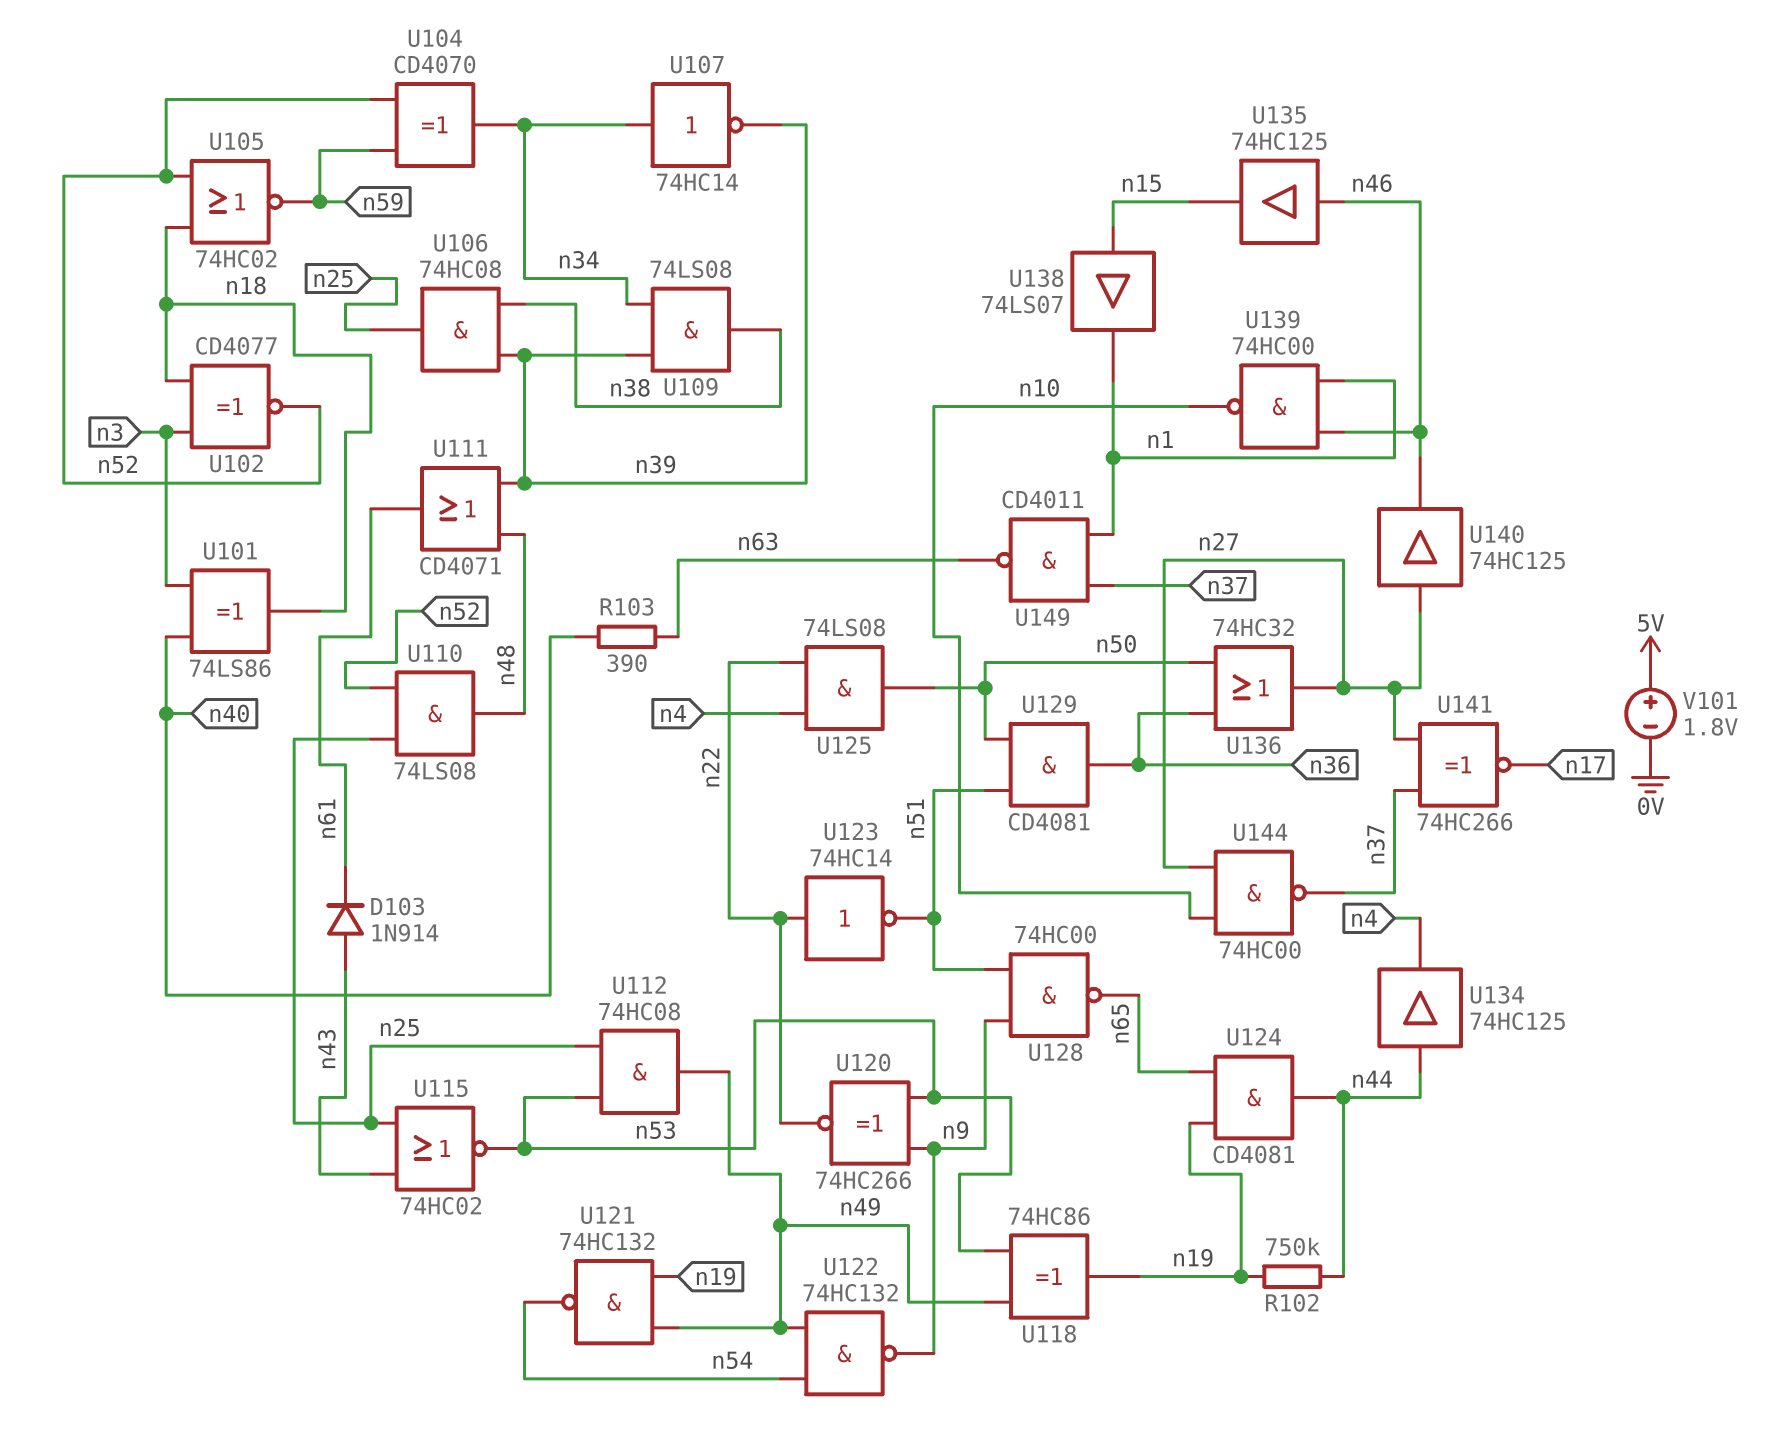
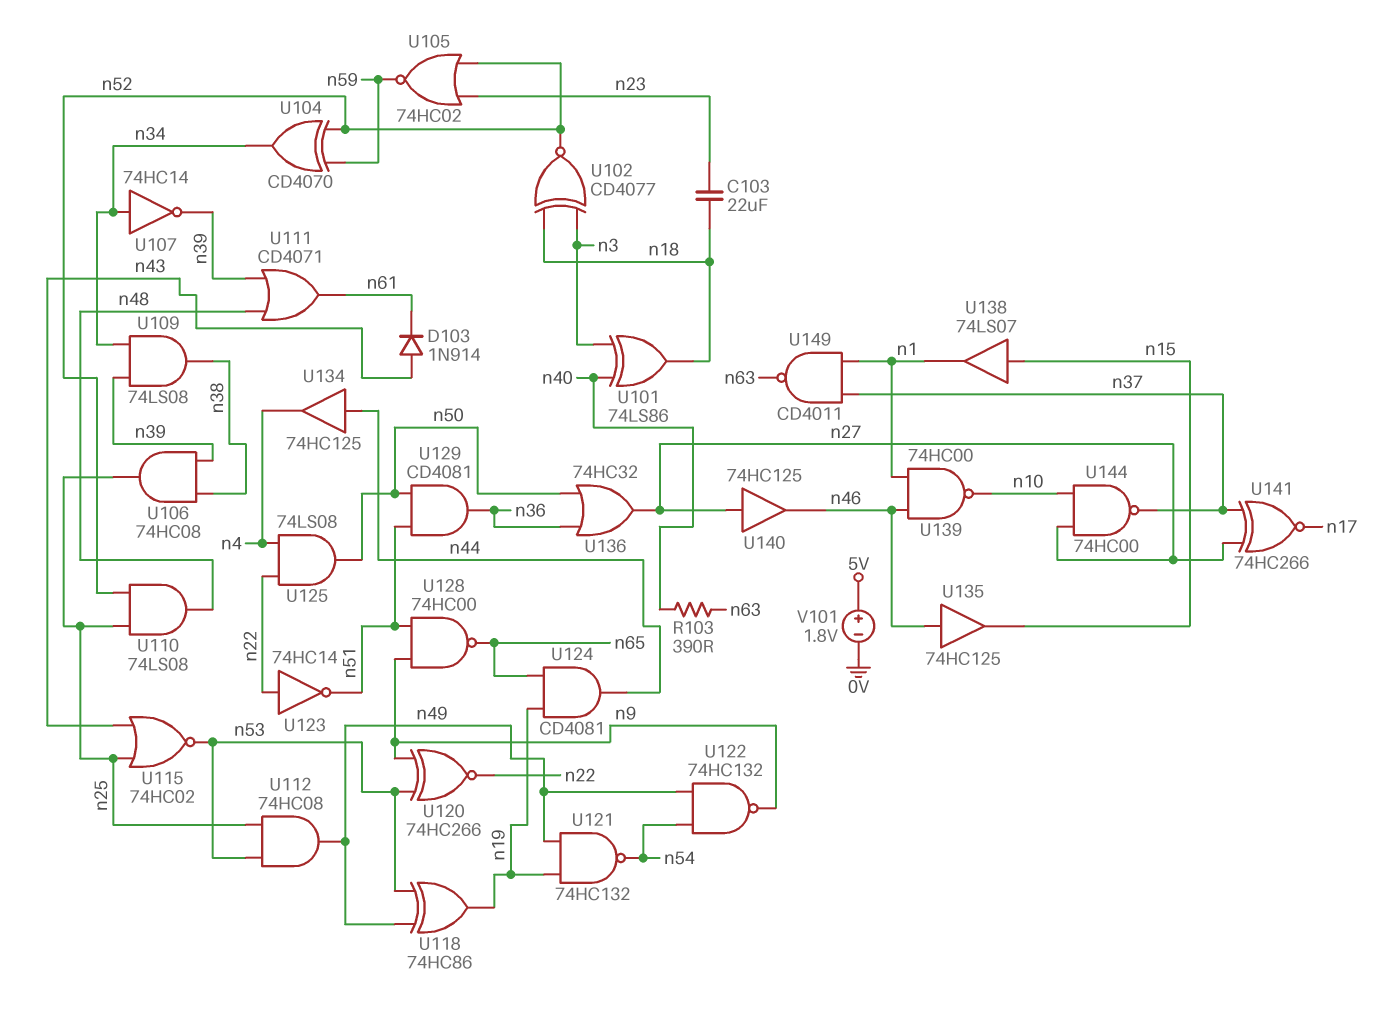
C103: none -> 22uF (n18, n23)
R102: 750k (n19, n44) -> none
U105: NOR 74HC02 (in n18, in n52, out n59) -> NOR 74HC02 (in n23, in n52, out n59)

